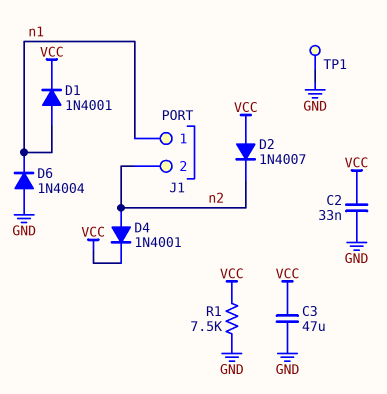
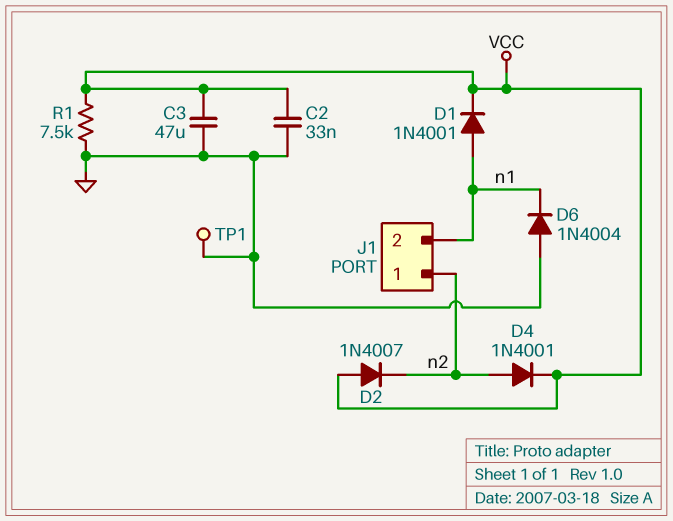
J1 pin 1: n1 -> n2
J1 pin 2: n2 -> n1

